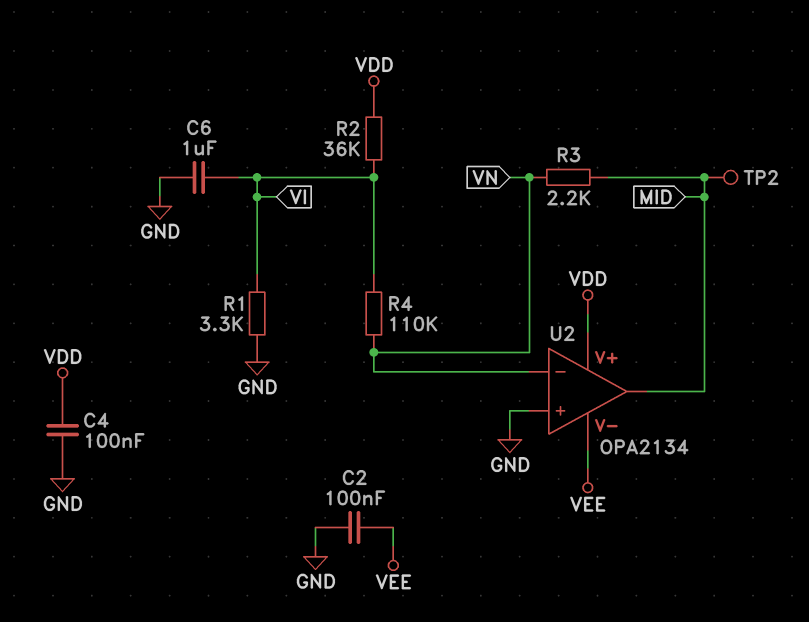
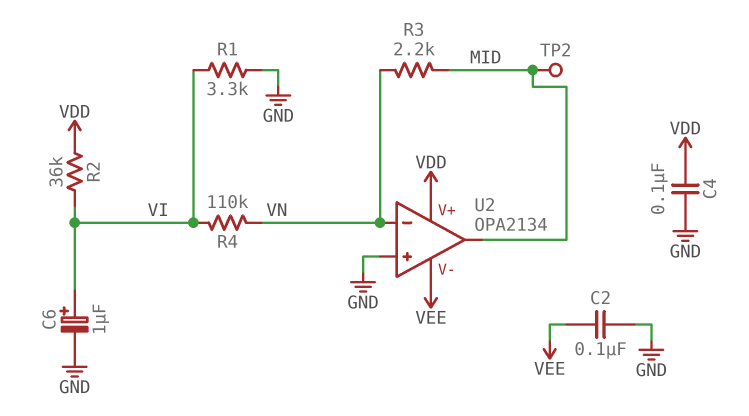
C6: 1uF (GND, VI) -> 1uF (plus VI, minus GND)

